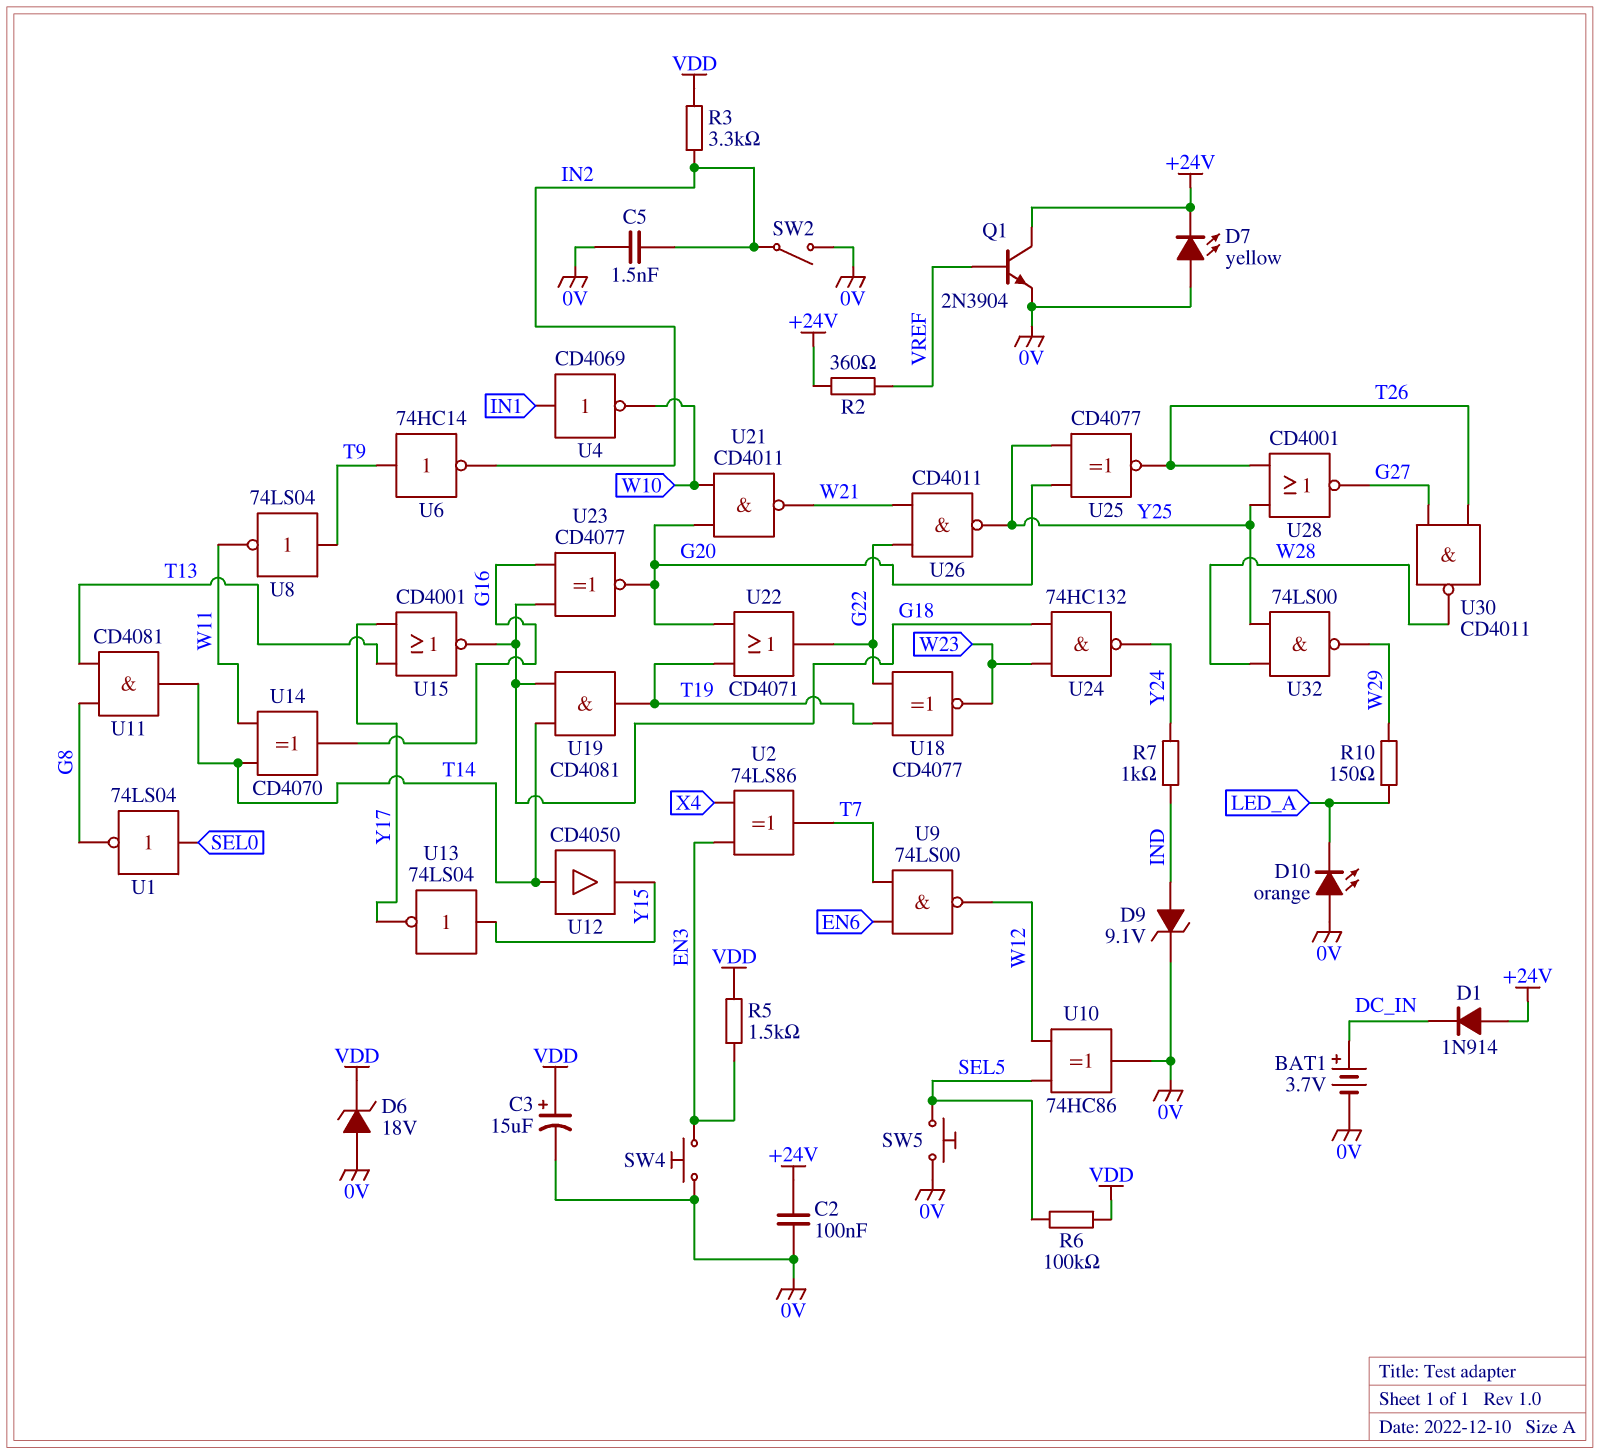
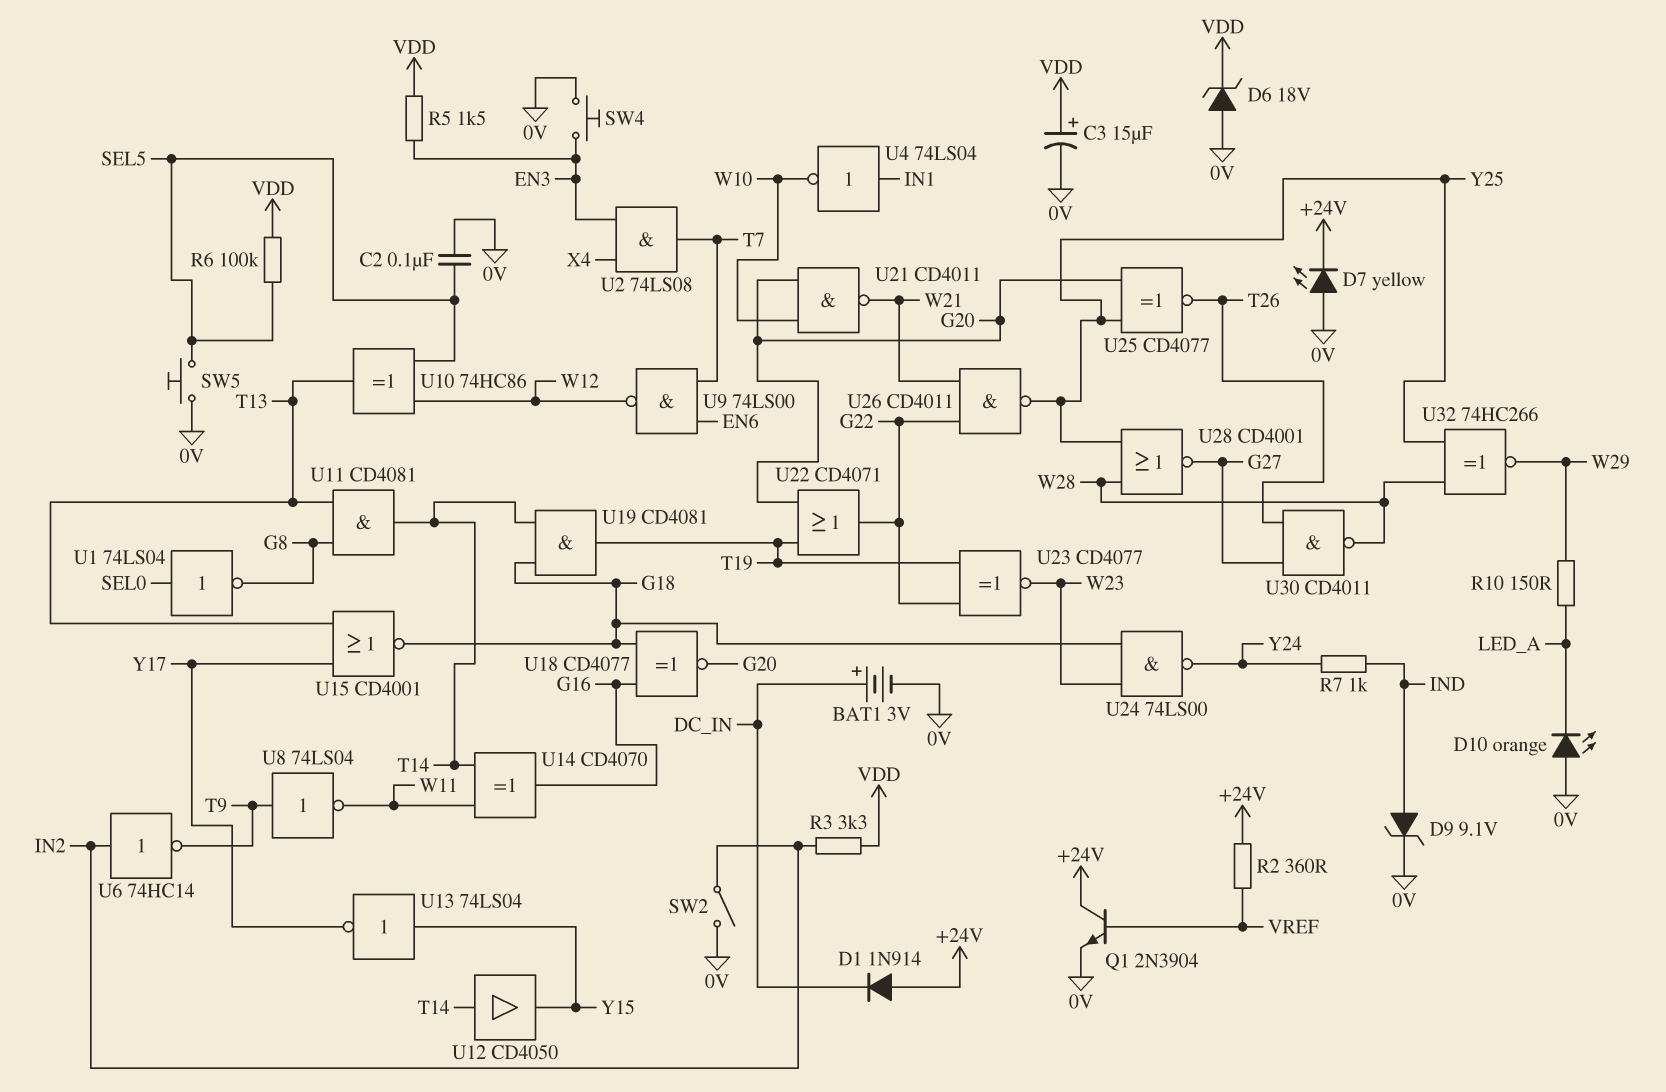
BAT1: 3.7V (plus DC_IN, minus 0V) -> 3V (plus DC_IN, minus 0V)
C2: 100nF (+24V, 0V) -> 100nF (0V, SEL5)
C5: 1.5nF (0V, IN2) -> none
U2: XOR 74LS86 (in EN3, in X4, out T7) -> AND 74LS08 (in EN3, in X4, out T7)
U4: NOT CD4069 (in IN1, out W10) -> NOT 74LS04 (in IN1, out W10)
U6: NOT 74HC14 (in T9, out IN2) -> NOT 74HC14 (in IN2, out T9)
U10: XOR 74HC86 (in SEL5, in W12, out 0V) -> XOR 74HC86 (in SEL5, in W12, out T13)
U18: XNOR CD4077 (in G22, in T19, out W23) -> XNOR CD4077 (in G16, in G18, out G20)
U23: XNOR CD4077 (in G16, in G18, out G20) -> XNOR CD4077 (in G22, in T19, out W23)
U24: NAND 74HC132 (in G18, in W23, out Y24) -> NAND 74LS00 (in G18, in W23, out Y24)
U28: NOR CD4001 (in T26, in Y25, out G27) -> NOR CD4001 (in W28, in Y25, out G27)
U32: NAND 74LS00 (in W28, in Y25, out W29) -> XNOR 74HC266 (in W28, in Y25, out W29)

